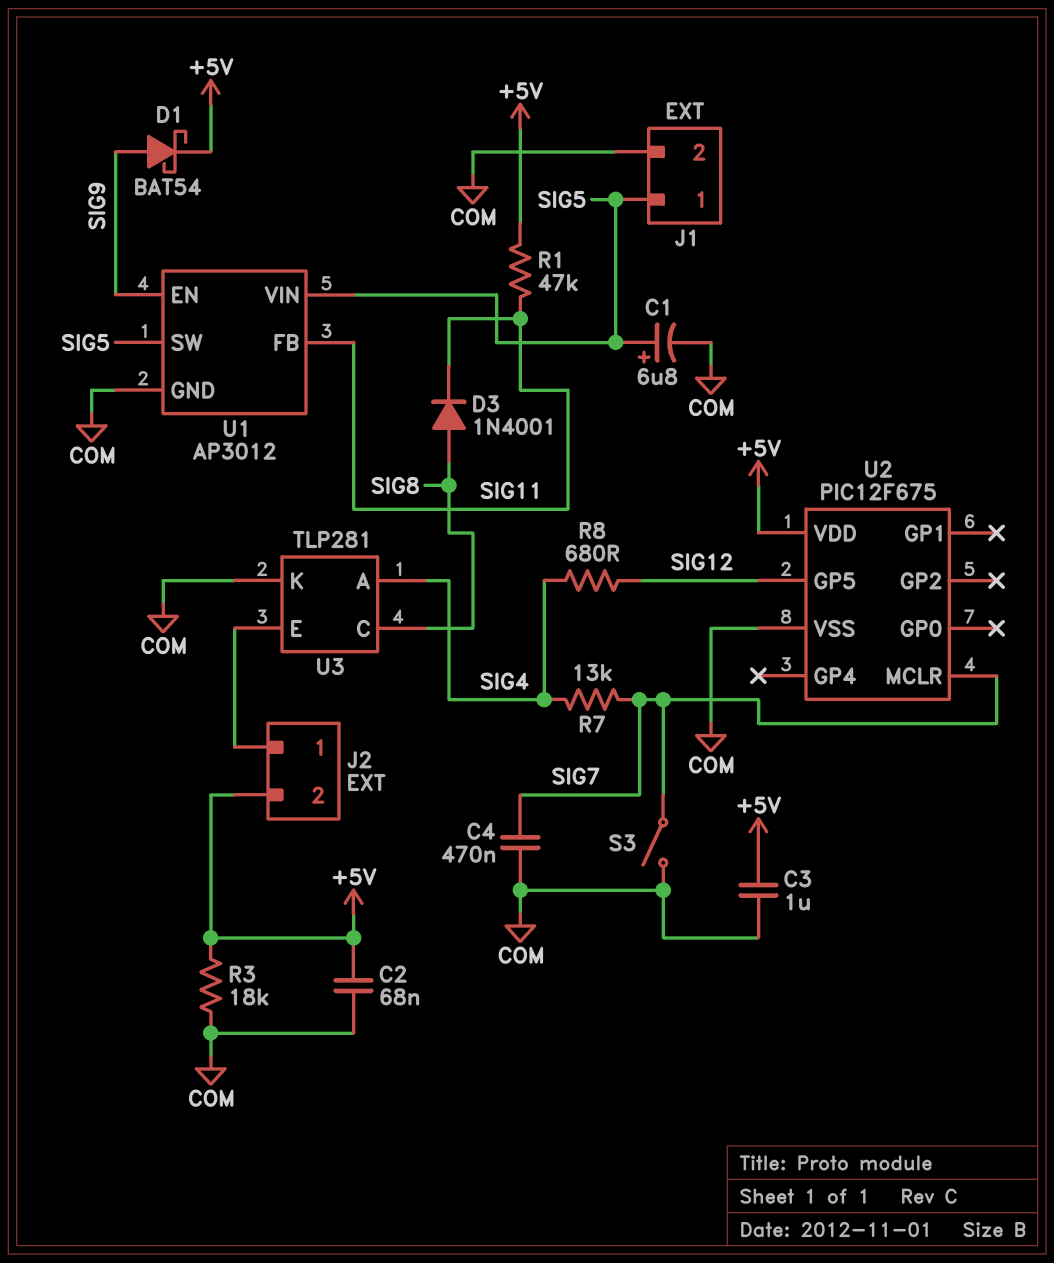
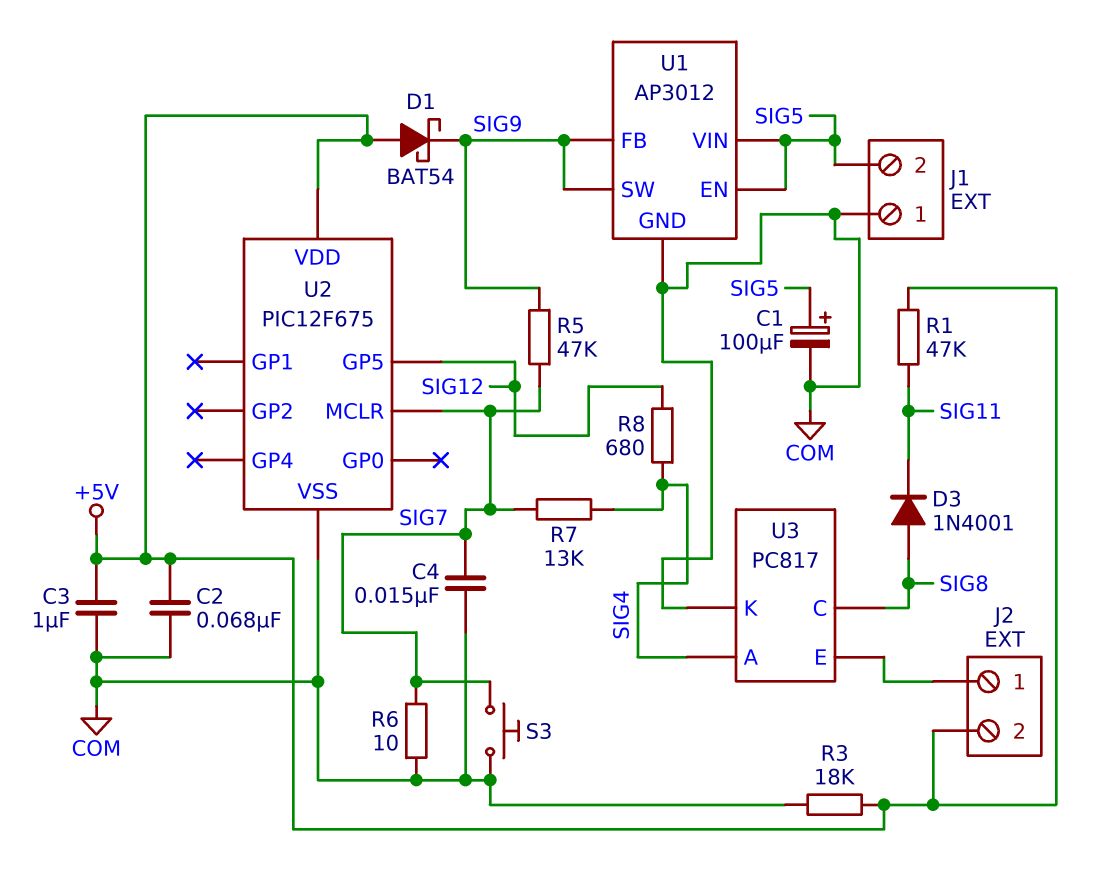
C1: 6.8uF (plus SIG5, minus COM) -> 100uF (plus SIG5, minus COM)
C4: 470nF (COM, SIG7) -> 15nF (COM, SIG7)
D1: schottky BAT54 (A SIG9, K +5V) -> schottky BAT54 (A +5V, K SIG9)
J1 pin 1: SIG5 -> COM
J1 pin 2: COM -> SIG5
R5: none -> 47k (SIG7, SIG9)
R6: none -> 10 (COM, SIG7)
S3: switch (COM, SIG7) -> button (COM, SIG7)
U1 pin EN: SIG9 -> SIG5
U1 pin FB: SIG11 -> SIG9
U1 pin SW: SIG5 -> SIG9
U3: TLP281 -> PC817

